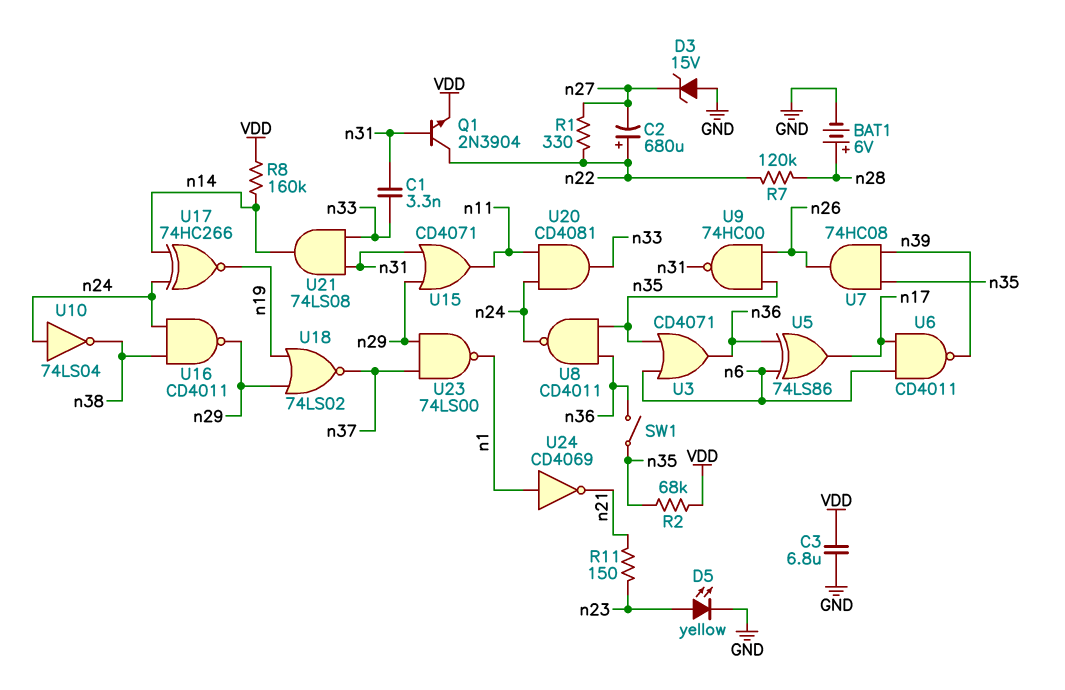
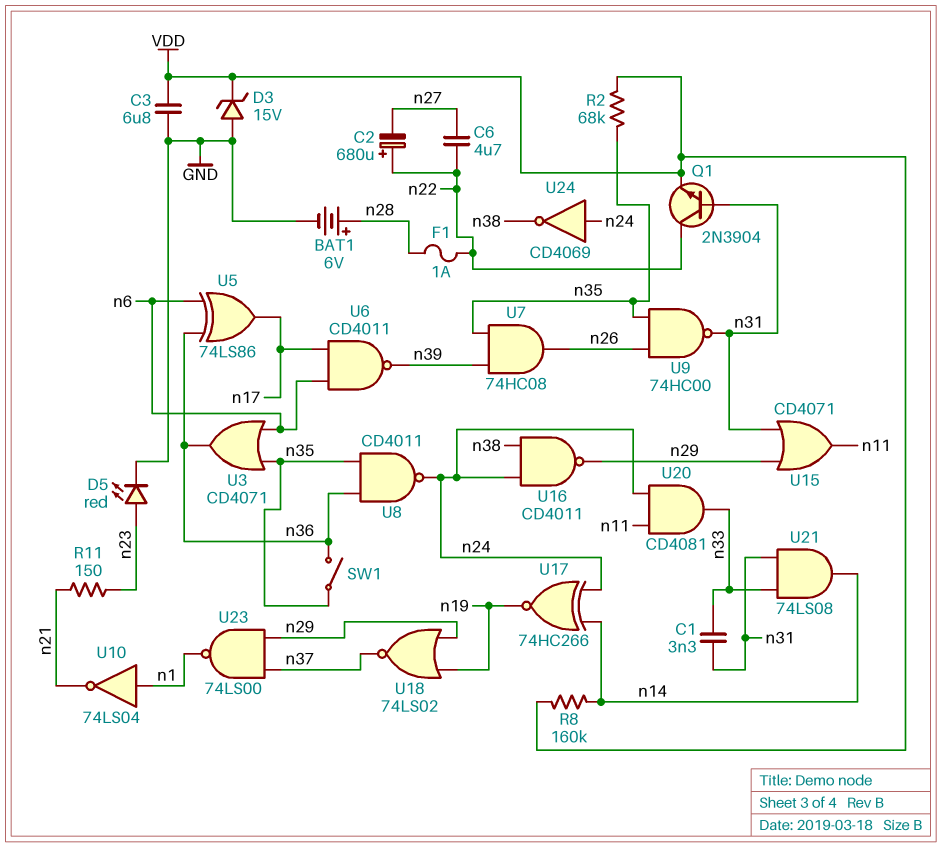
C6: none -> 4.7uF (n22, n27)
D3: zener 15V (A GND, K n27) -> zener 15V (A GND, K VDD)
D5: LED yellow (A n23, K GND) -> LED red (A n23, K GND)
F1: none -> 1A (n22, n28)
R1: 330 (n22, n27) -> none
R7: 120k (n22, n28) -> none
U10: NOT 74LS04 (in n24, out n38) -> NOT 74LS04 (in n1, out n21)
U24: NOT CD4069 (in n1, out n21) -> NOT CD4069 (in n24, out n38)

